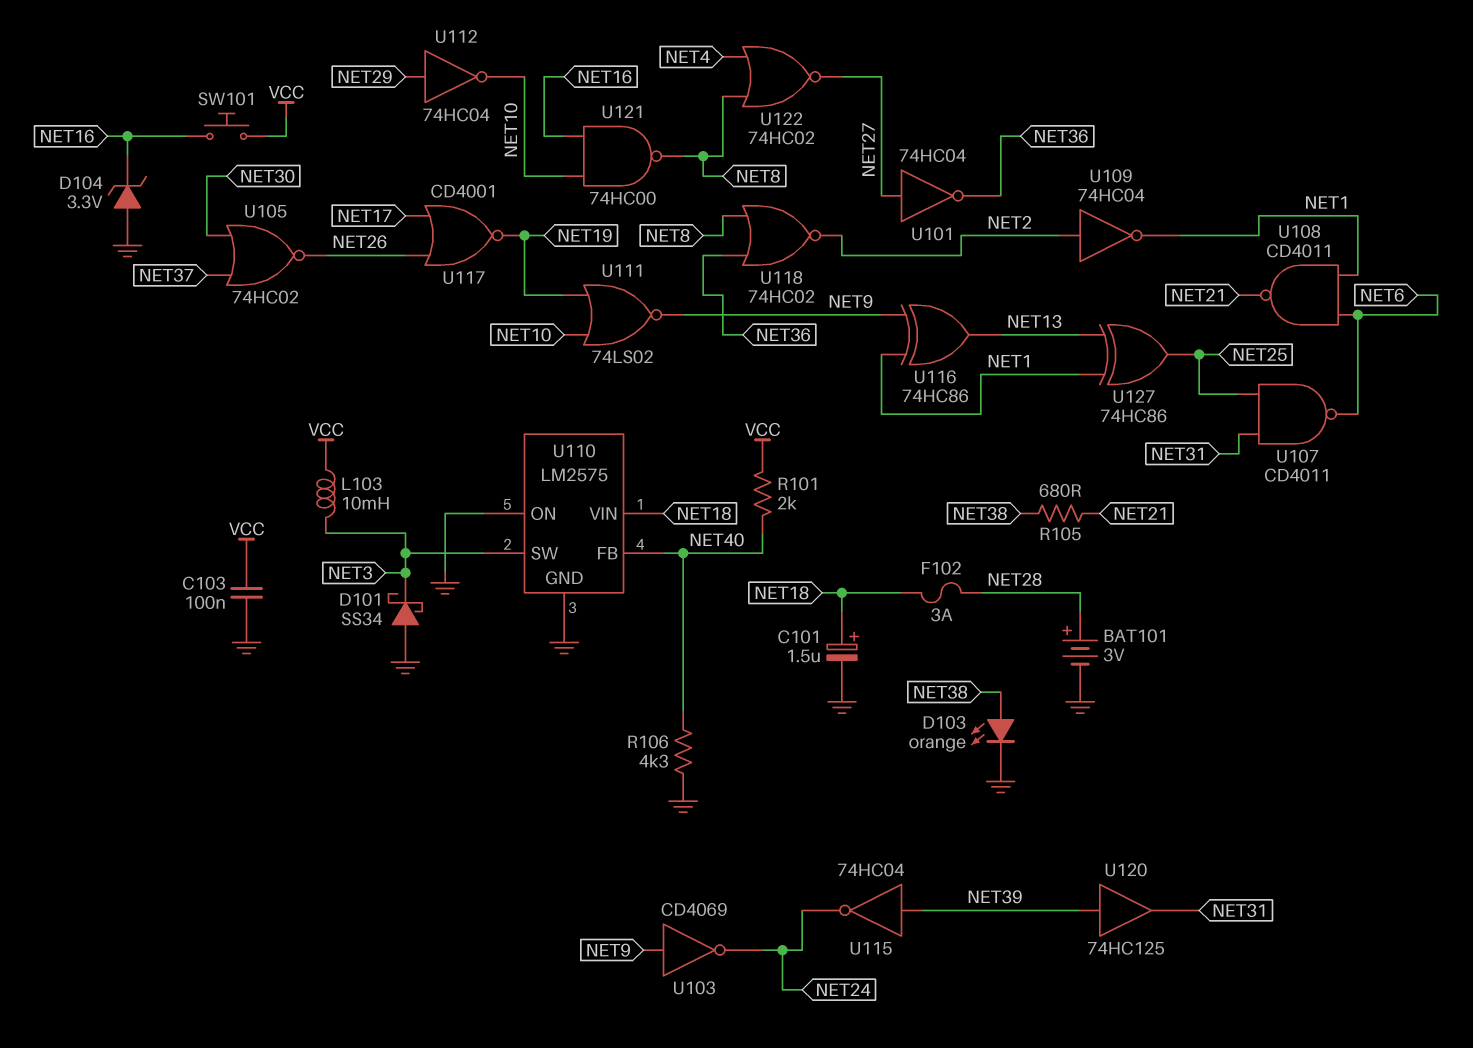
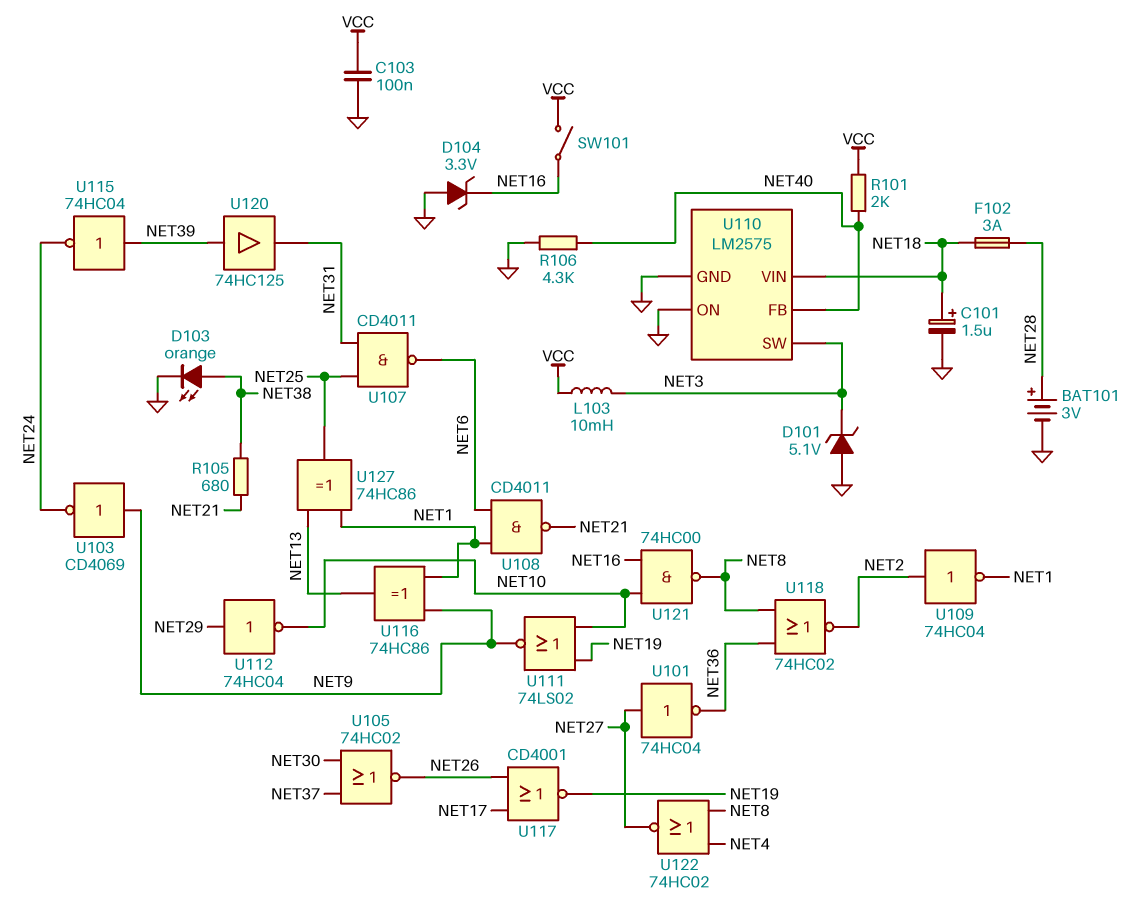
D101: schottky SS34 (A GND, K NET3) -> zener 5.1V (A GND, K NET3)
SW101: button (NET16, VCC) -> switch (NET16, VCC)

